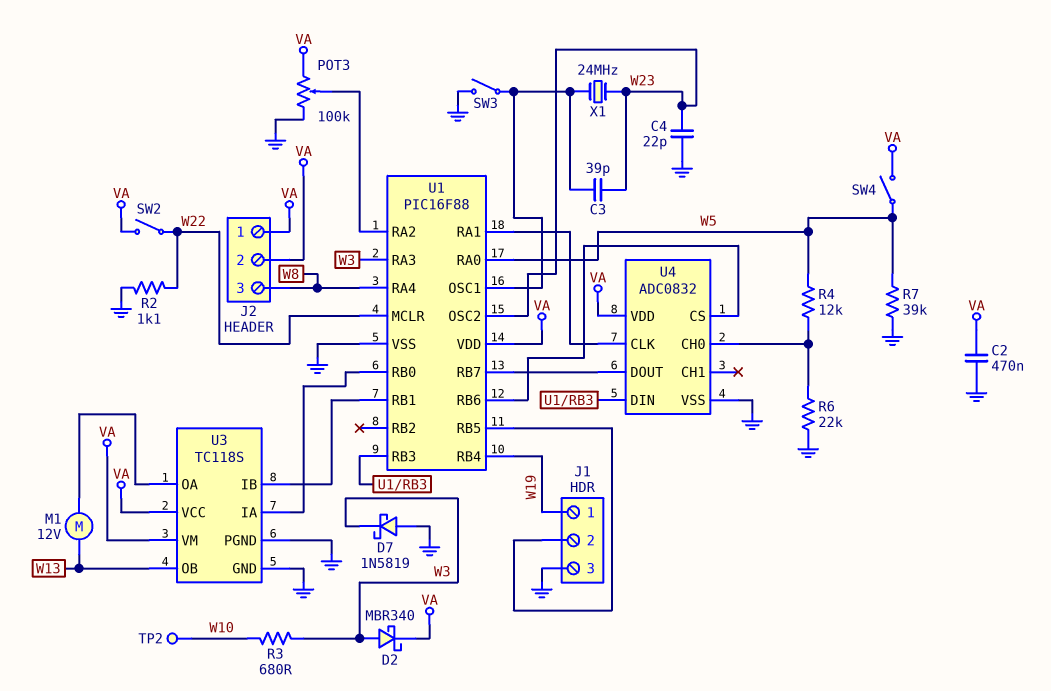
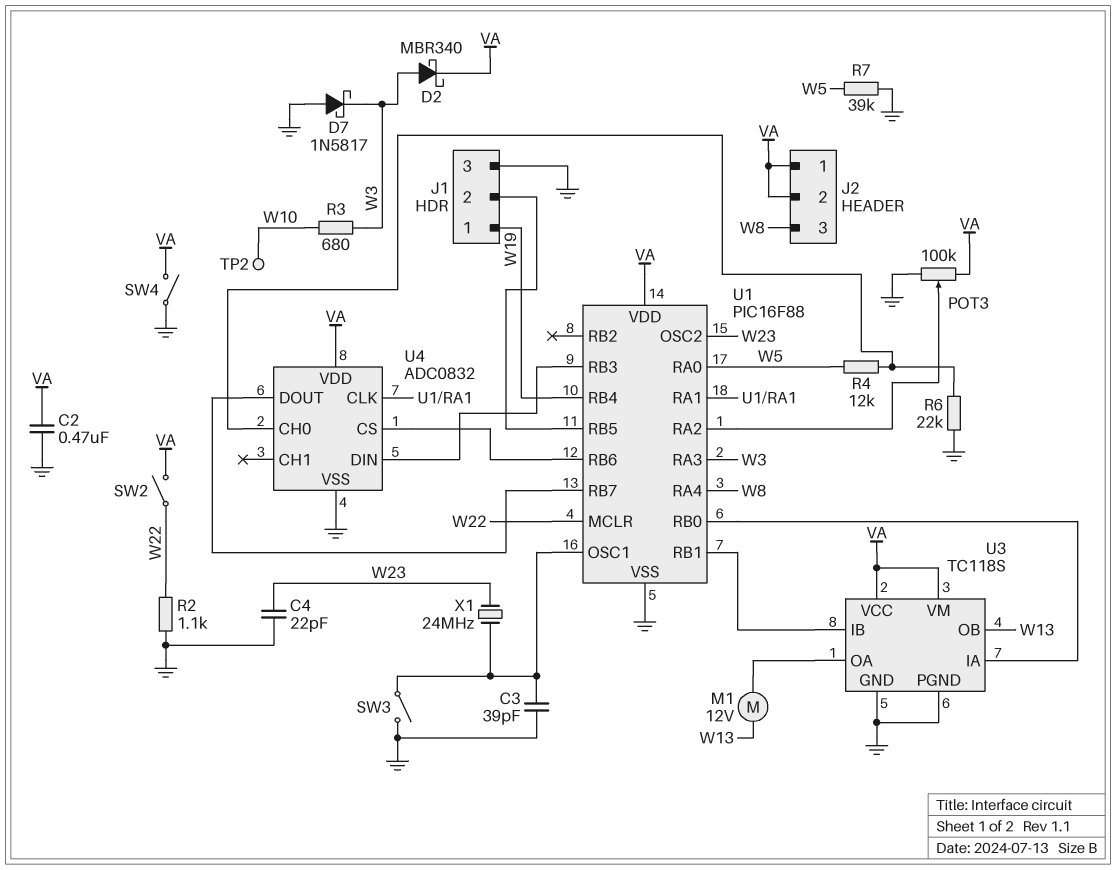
C3: 39pF (U1/OSC1, W23) -> 39pF (GND, U1/OSC1)
D7: schottky 1N5819 (A GND, K W3) -> schottky 1N5817 (A GND, K W3)
SW4: switch (VA, W5) -> switch (GND, VA)

